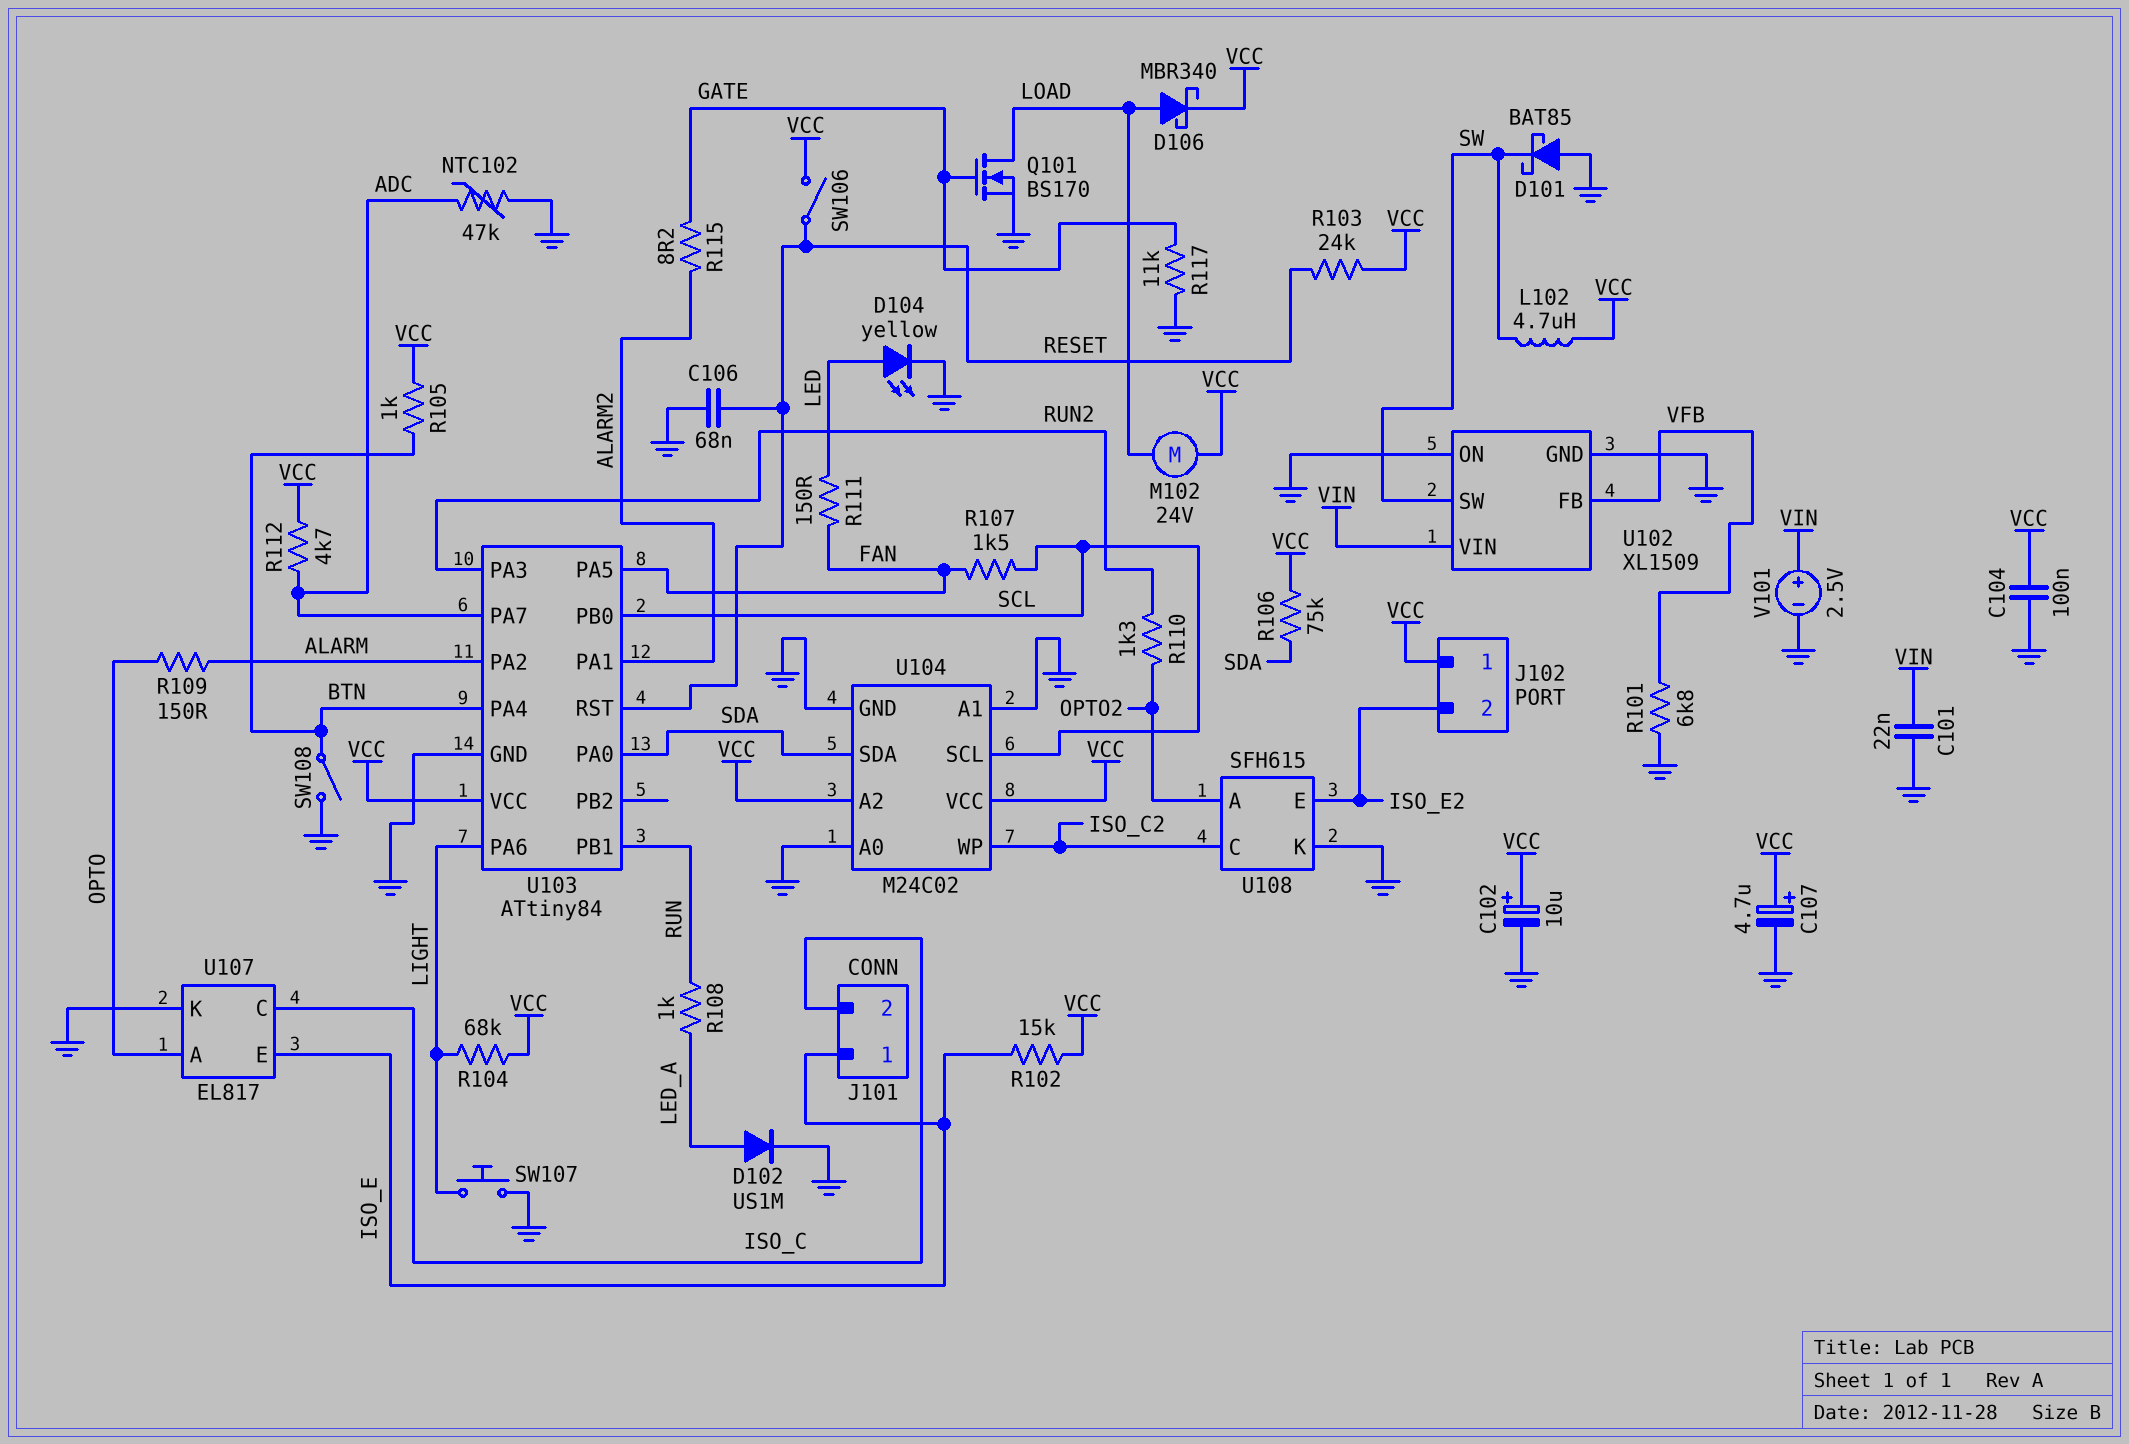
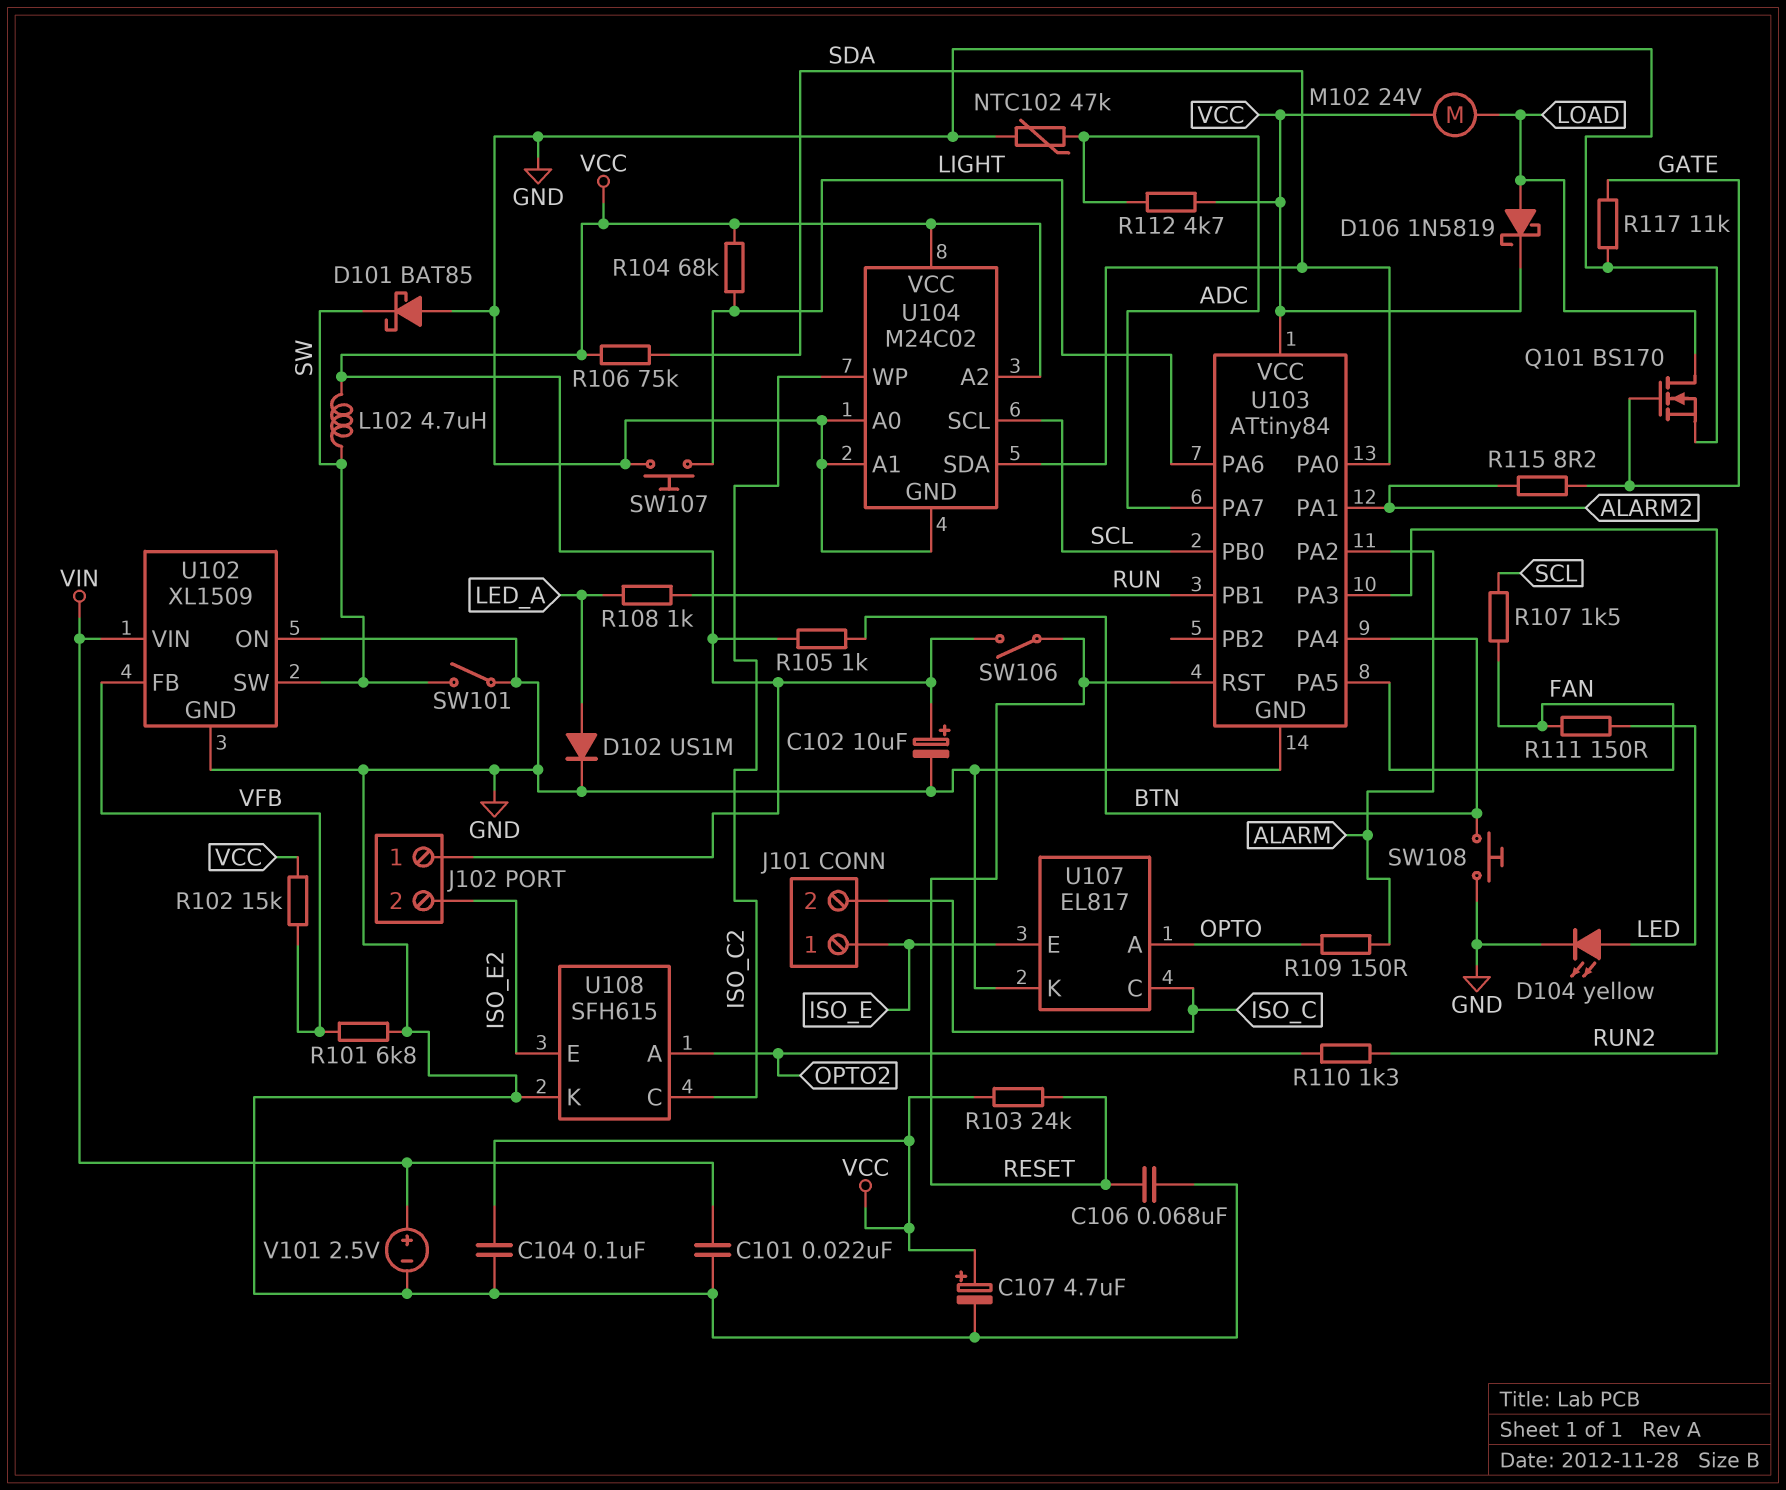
D106: schottky MBR340 (A LOAD, K VCC) -> schottky 1N5819 (A LOAD, K VCC)
R102: 15k (ISO_E, VCC) -> 15k (VCC, VFB)
SW101: none -> switch (GND, SW)
SW108: switch (BTN, GND) -> button (BTN, GND)

